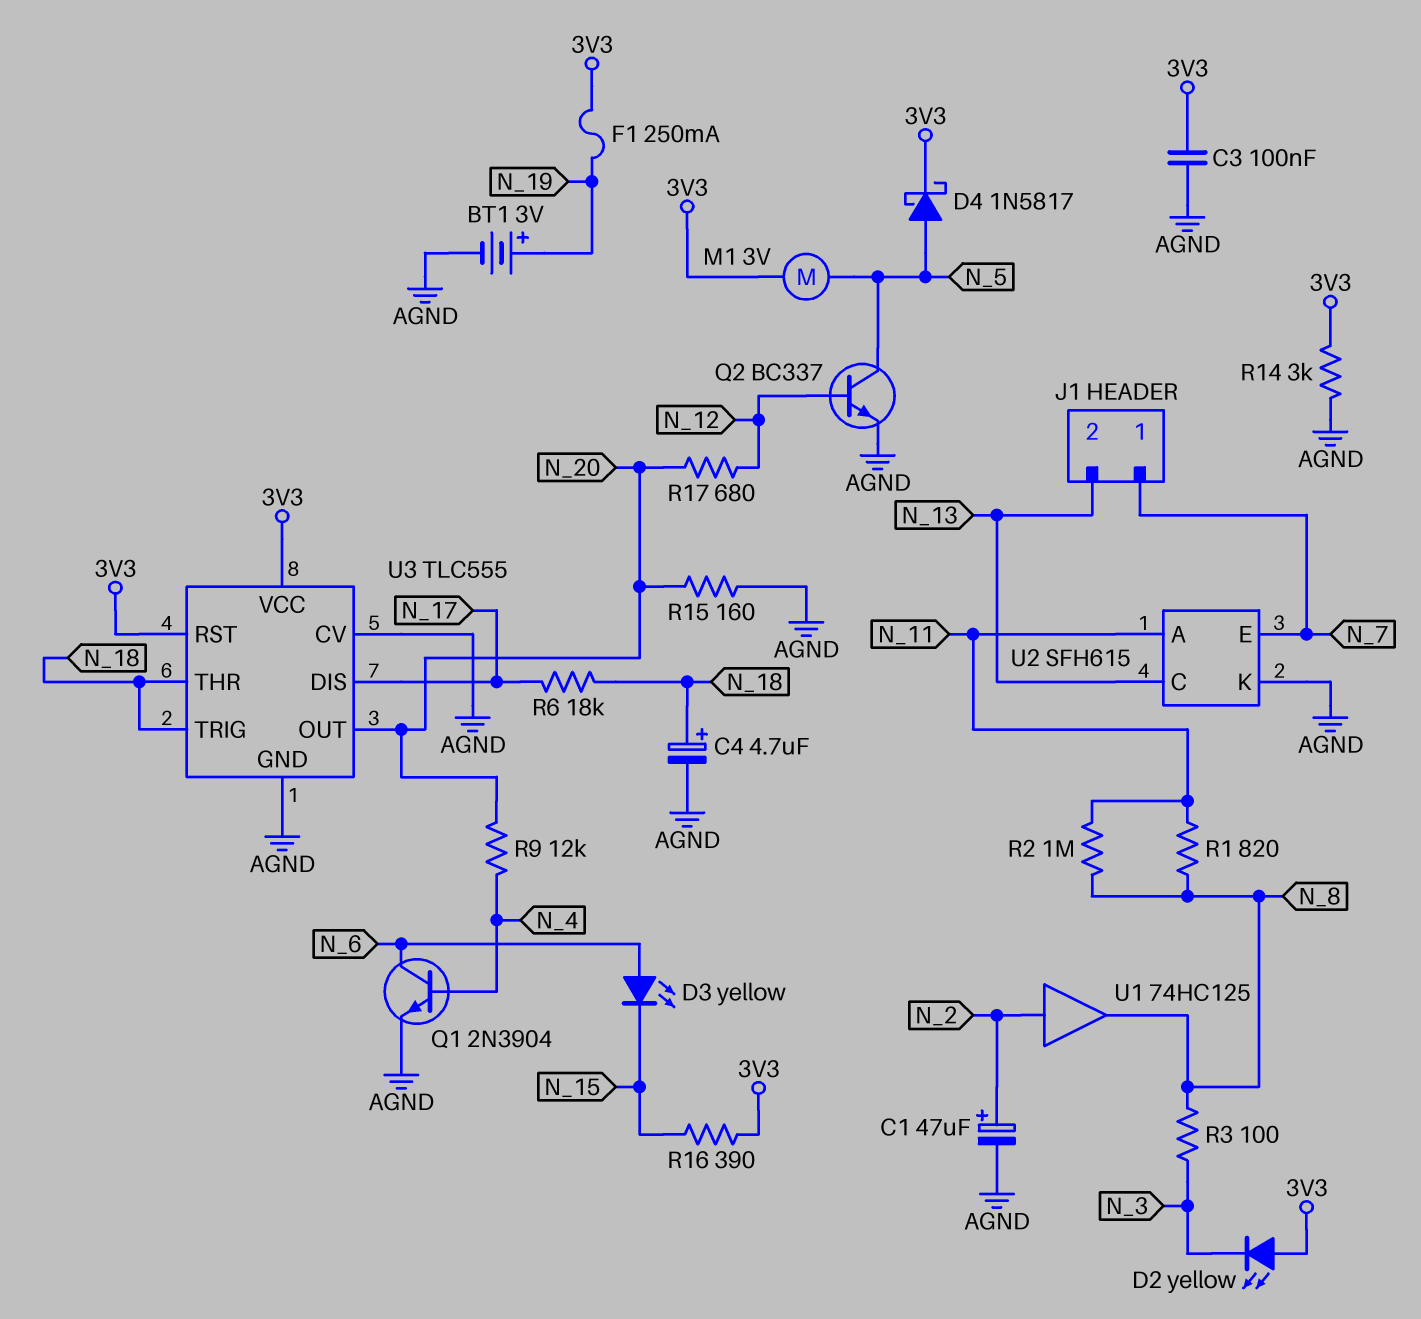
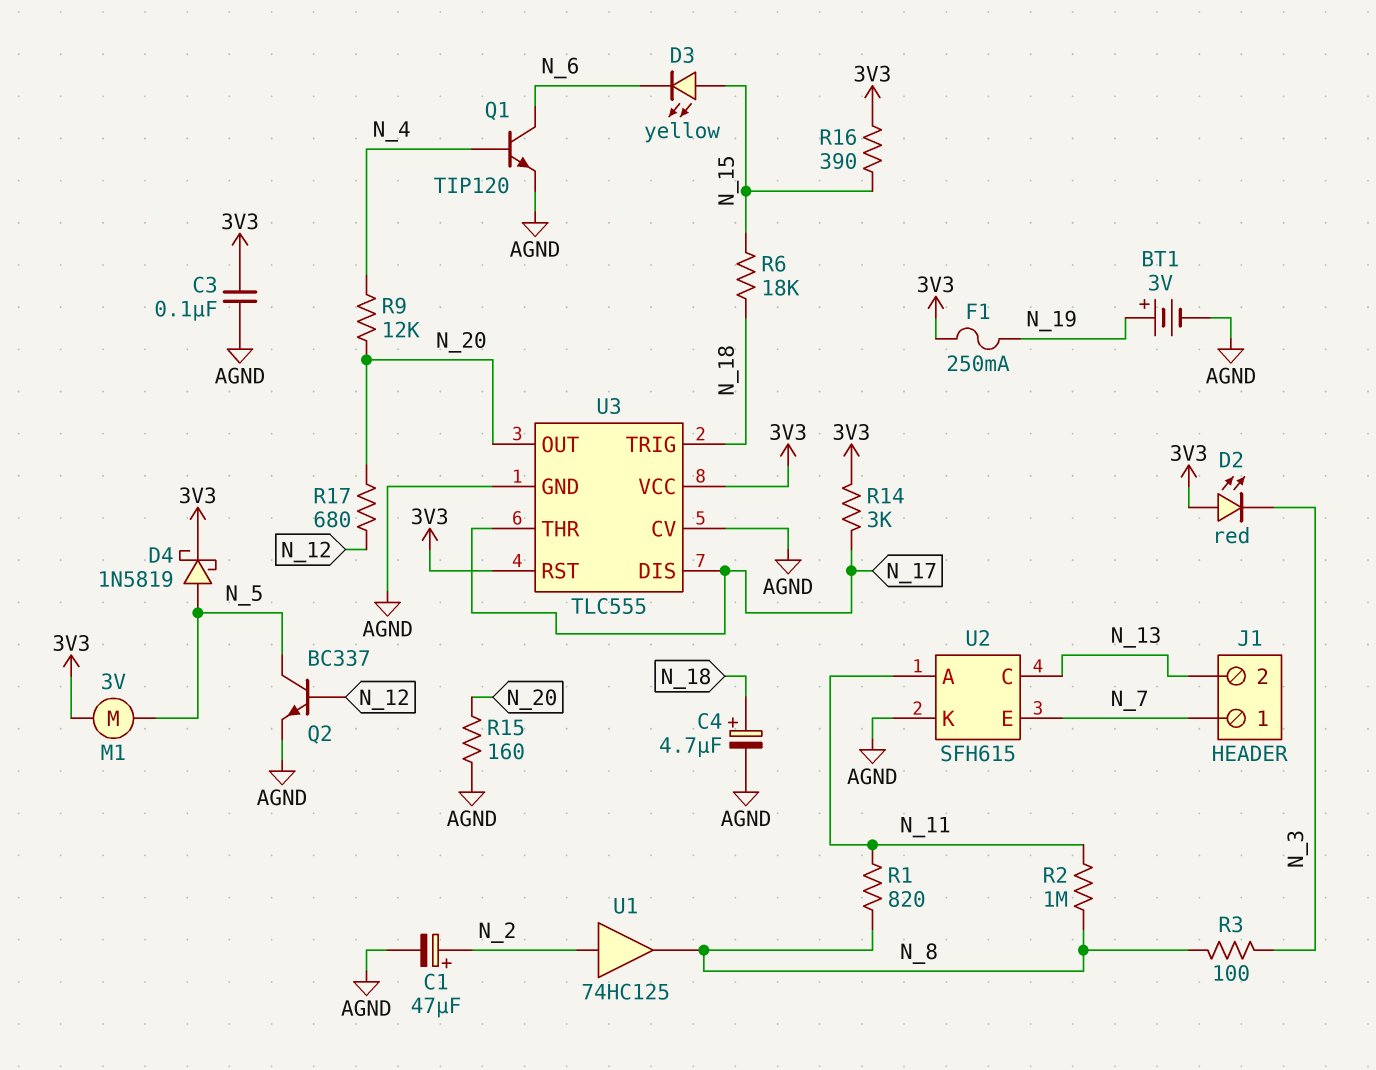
D2: LED yellow (A 3V3, K N_3) -> LED red (A 3V3, K N_3)
D3: LED yellow (A N_6, K N_15) -> LED yellow (A N_15, K N_6)
D4: schottky 1N5817 (A N_5, K 3V3) -> schottky 1N5819 (A N_5, K 3V3)
Q1: NPN 2N3904 (B N_4, C N_6, E AGND) -> NPN TIP120 (B N_4, C N_6, E AGND)
R6: 18k (N_17, N_18) -> 18k (N_15, N_18)
R14: 3k (3V3, AGND) -> 3k (3V3, N_17)
U3 pin THR: N_18 -> N_17

